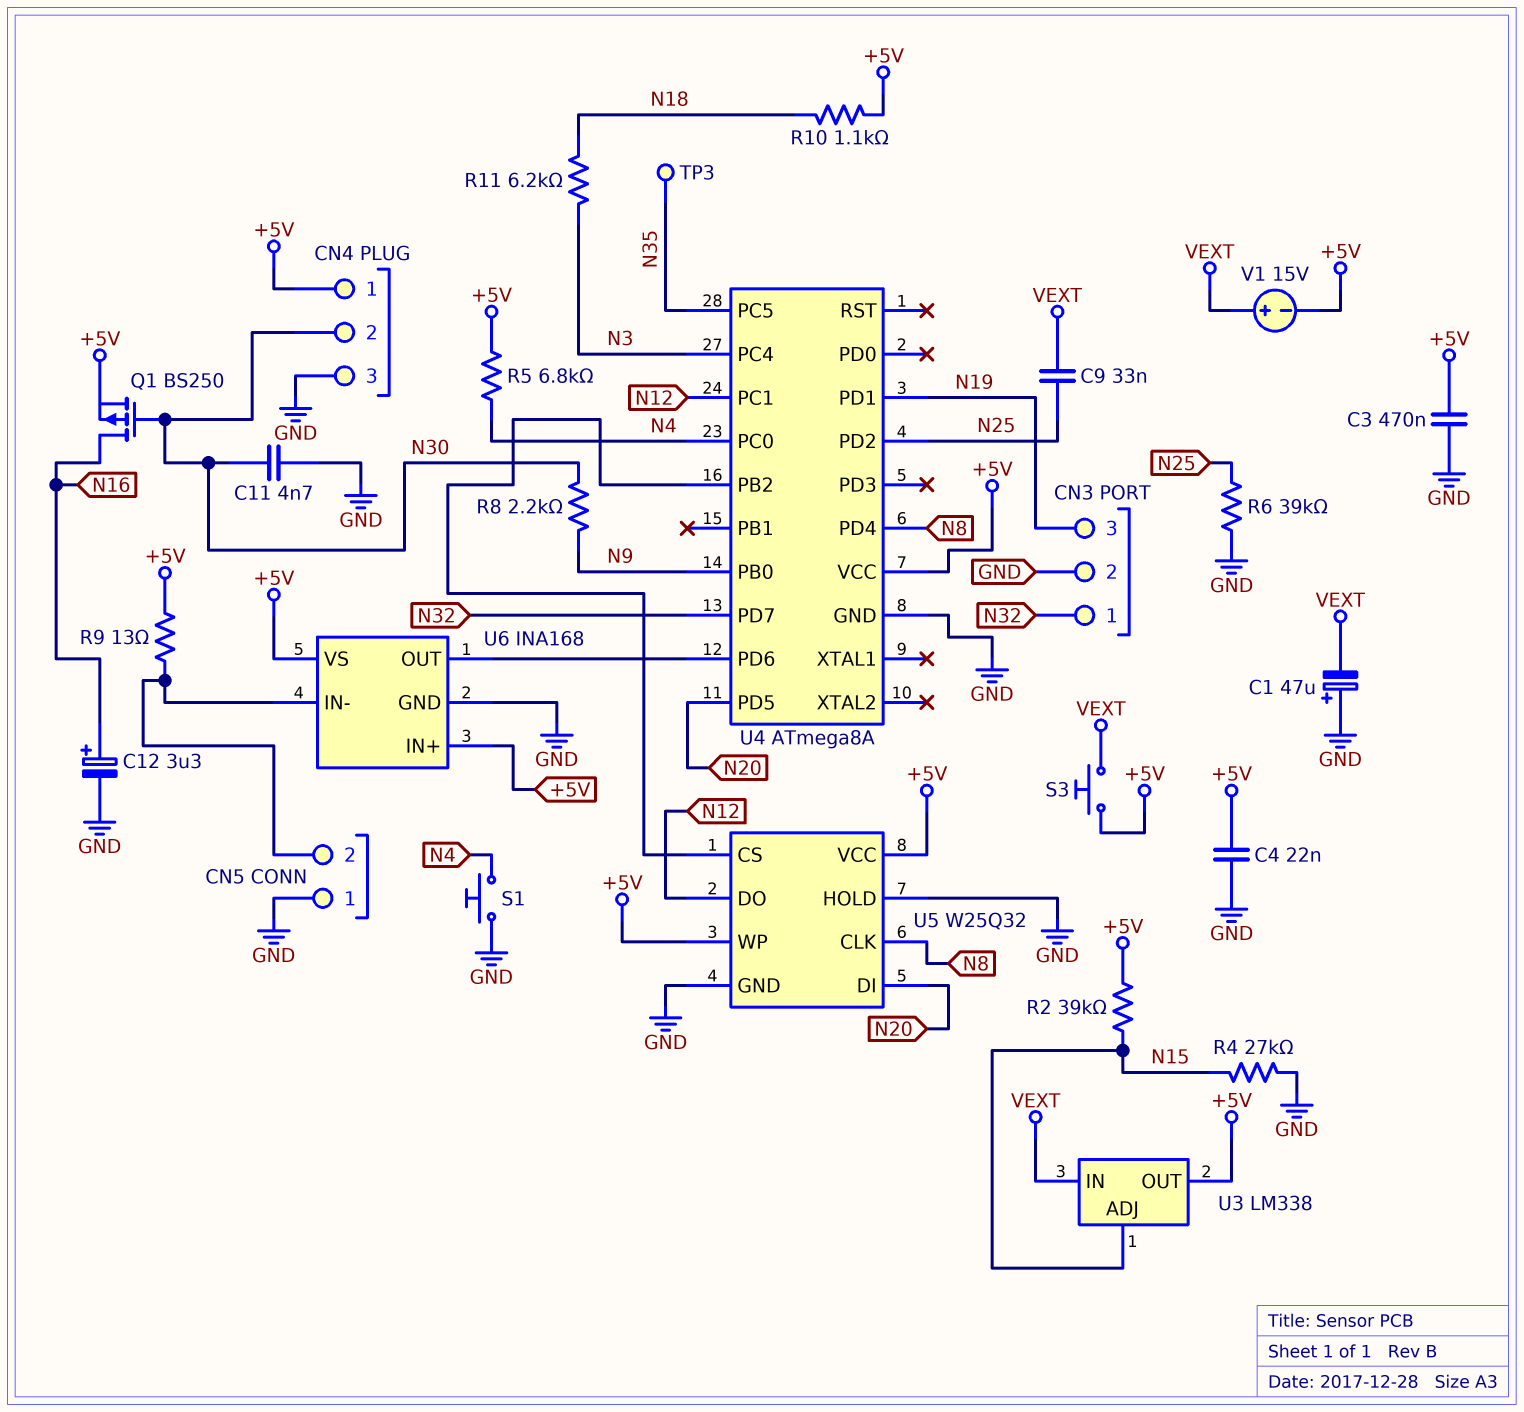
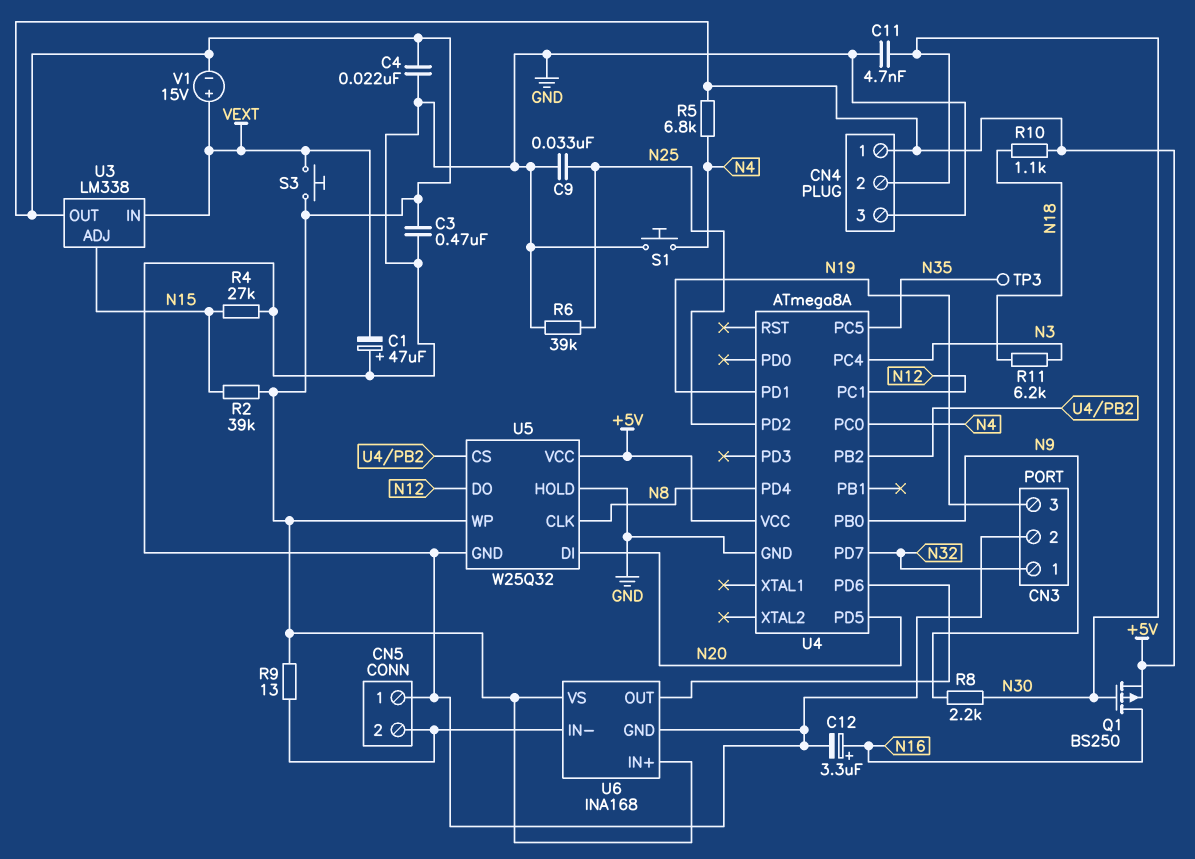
C9: 33nF (N25, VEXT) -> 33nF (GND, N25)

